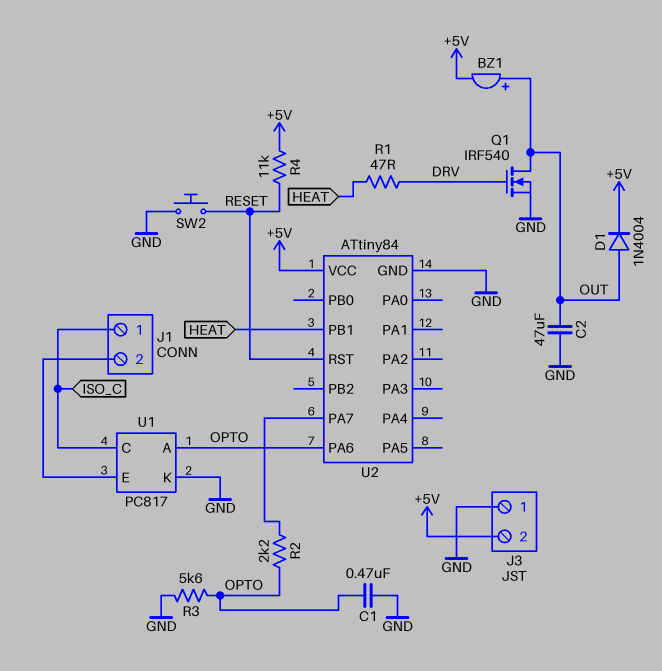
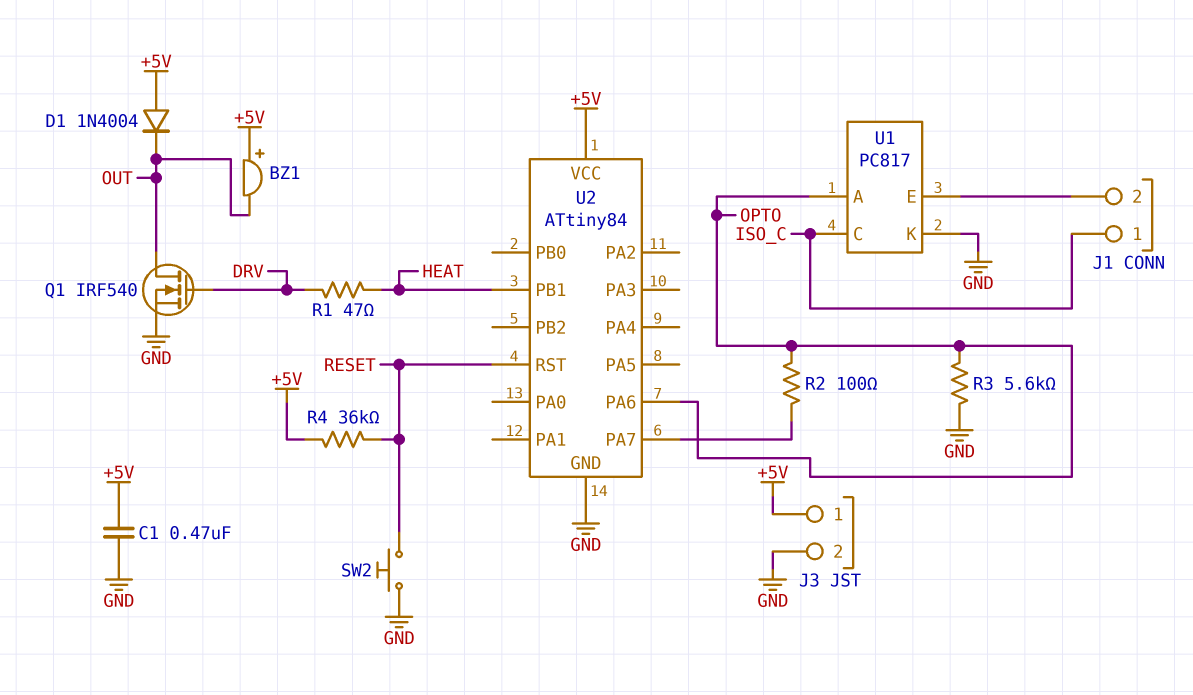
BZ1: buzzer (plus OUT, minus +5V) -> buzzer (plus +5V, minus OUT)
C1: 470nF (GND, OPTO) -> 470nF (+5V, GND)
C2: 47uF (GND, OUT) -> none
D1: diode 1N4004 (A OUT, K +5V) -> diode 1N4004 (A +5V, K OUT)
J3 pin 1: GND -> +5V
J3 pin 2: +5V -> GND
R2: 2.2k (OPTO, U2/PA7) -> 100 (OPTO, U2/PA7)
R4: 11k (+5V, RESET) -> 36k (+5V, RESET)

